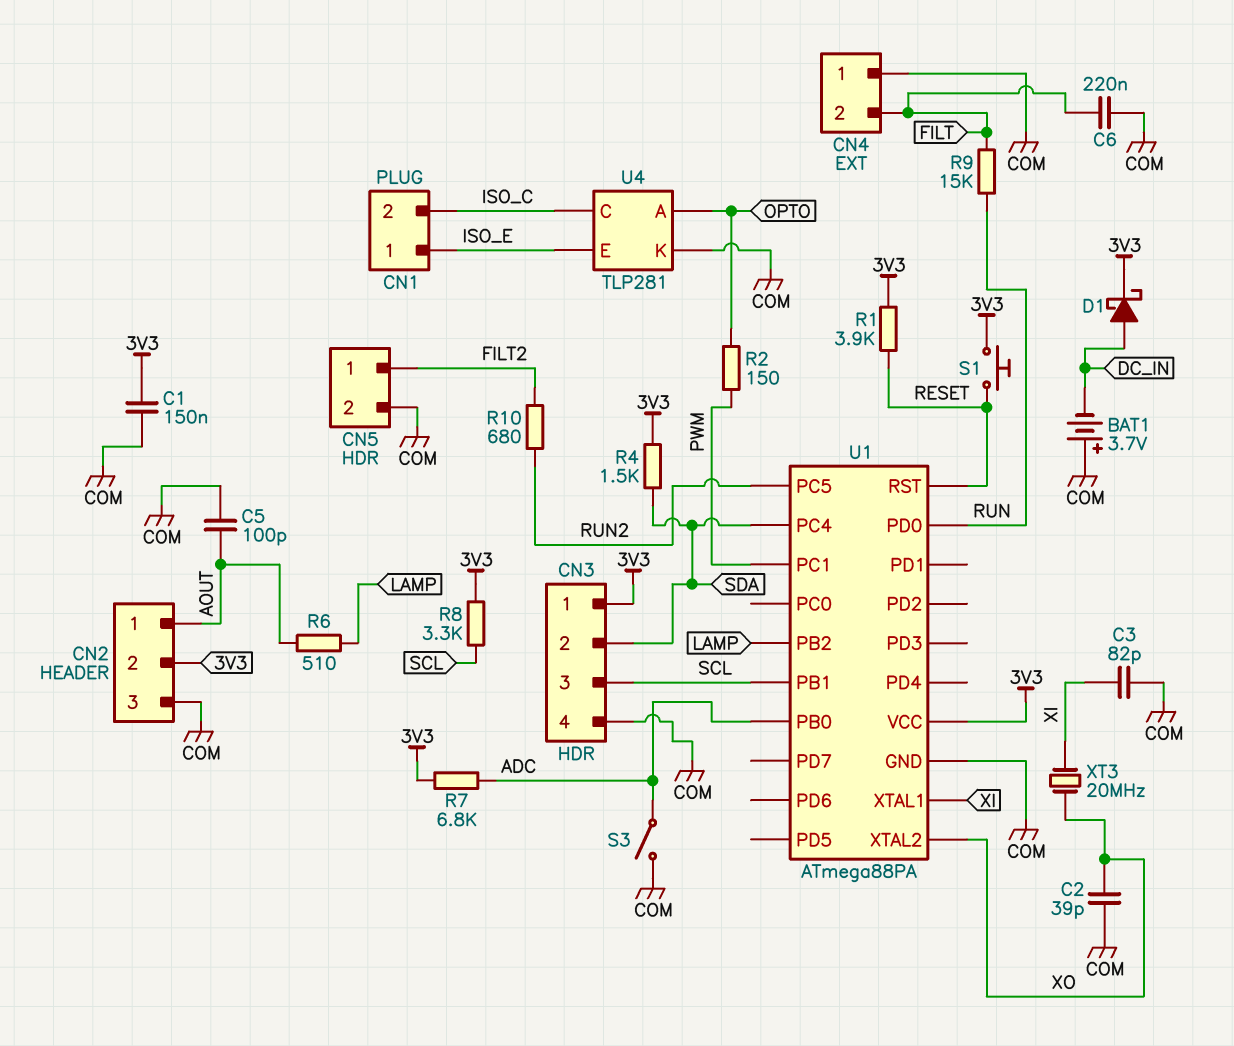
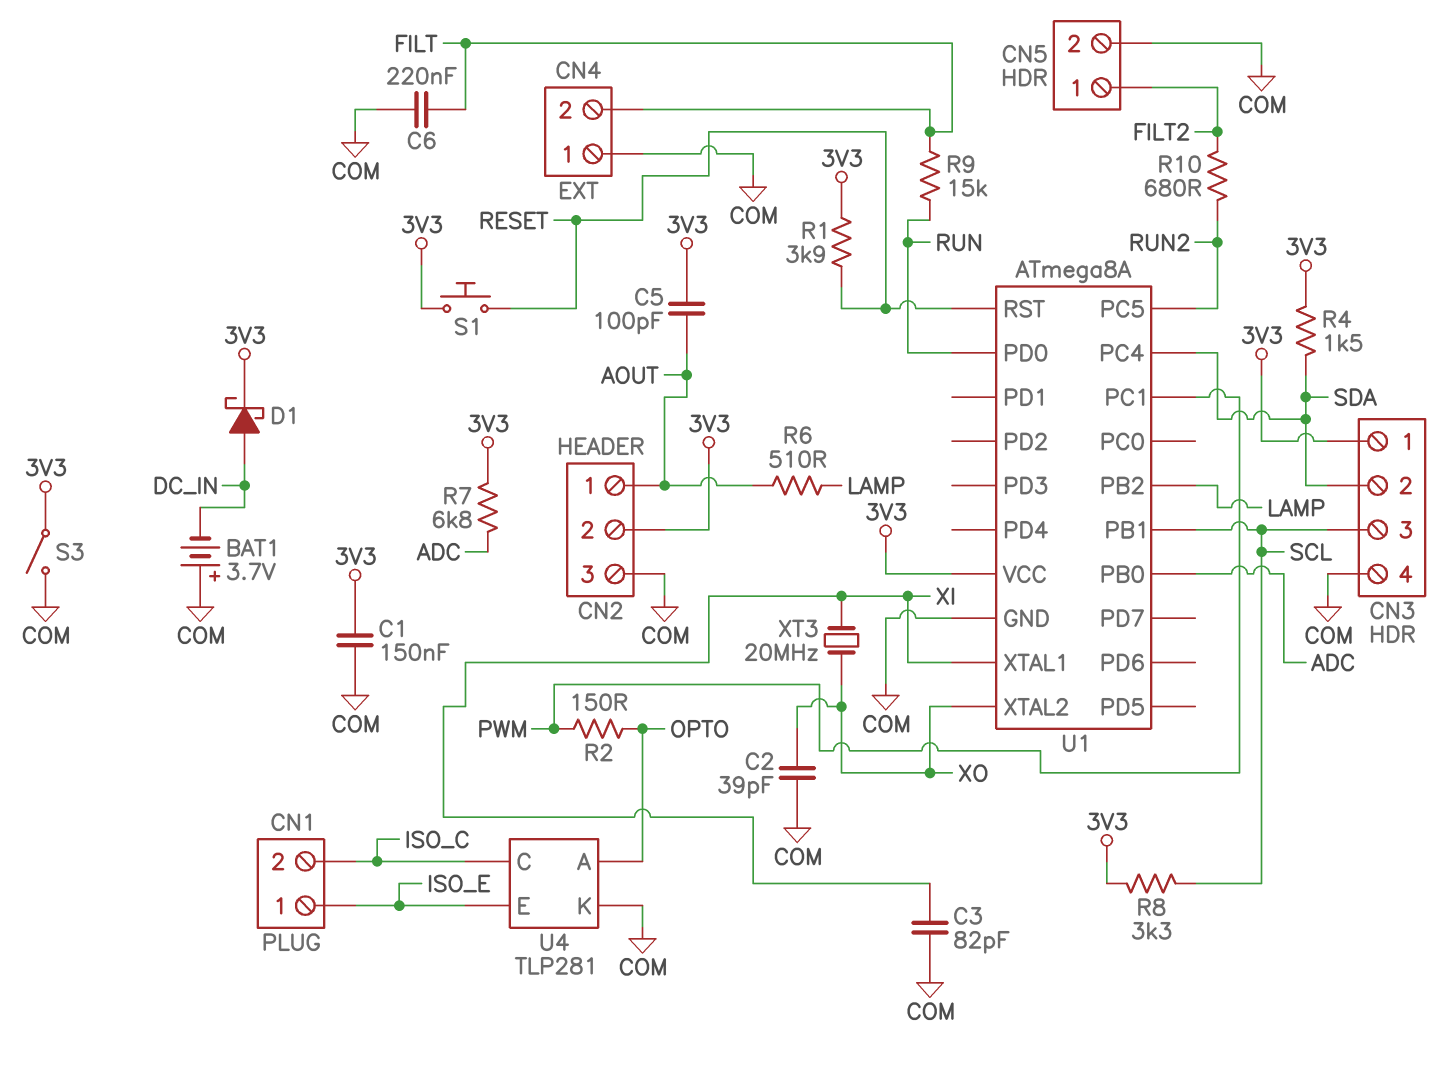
C5: 100pF (AOUT, COM) -> 100pF (3V3, AOUT)
S3: switch (ADC, COM) -> switch (3V3, COM)
U1: ATmega88PA -> ATmega8A

